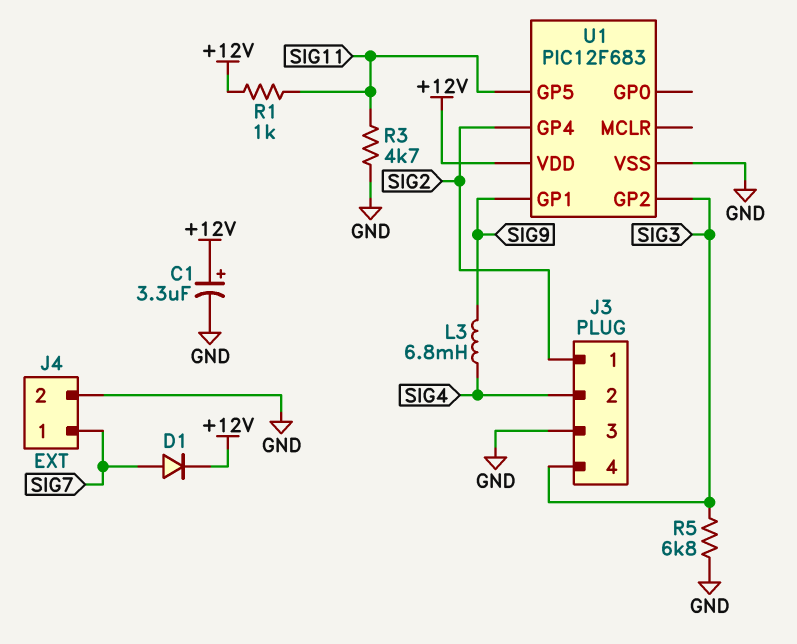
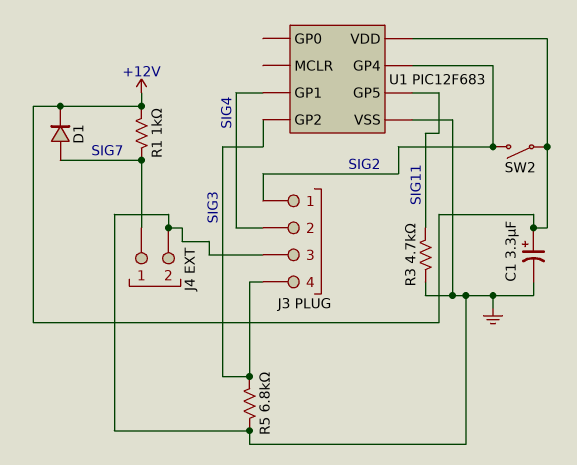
L3: 6.8mH (SIG4, SIG9) -> none
R1: 1k (+12V, SIG11) -> 1k (+12V, SIG7)
SW2: none -> switch (+12V, SIG2)
U1 pin GP1: SIG9 -> SIG4

